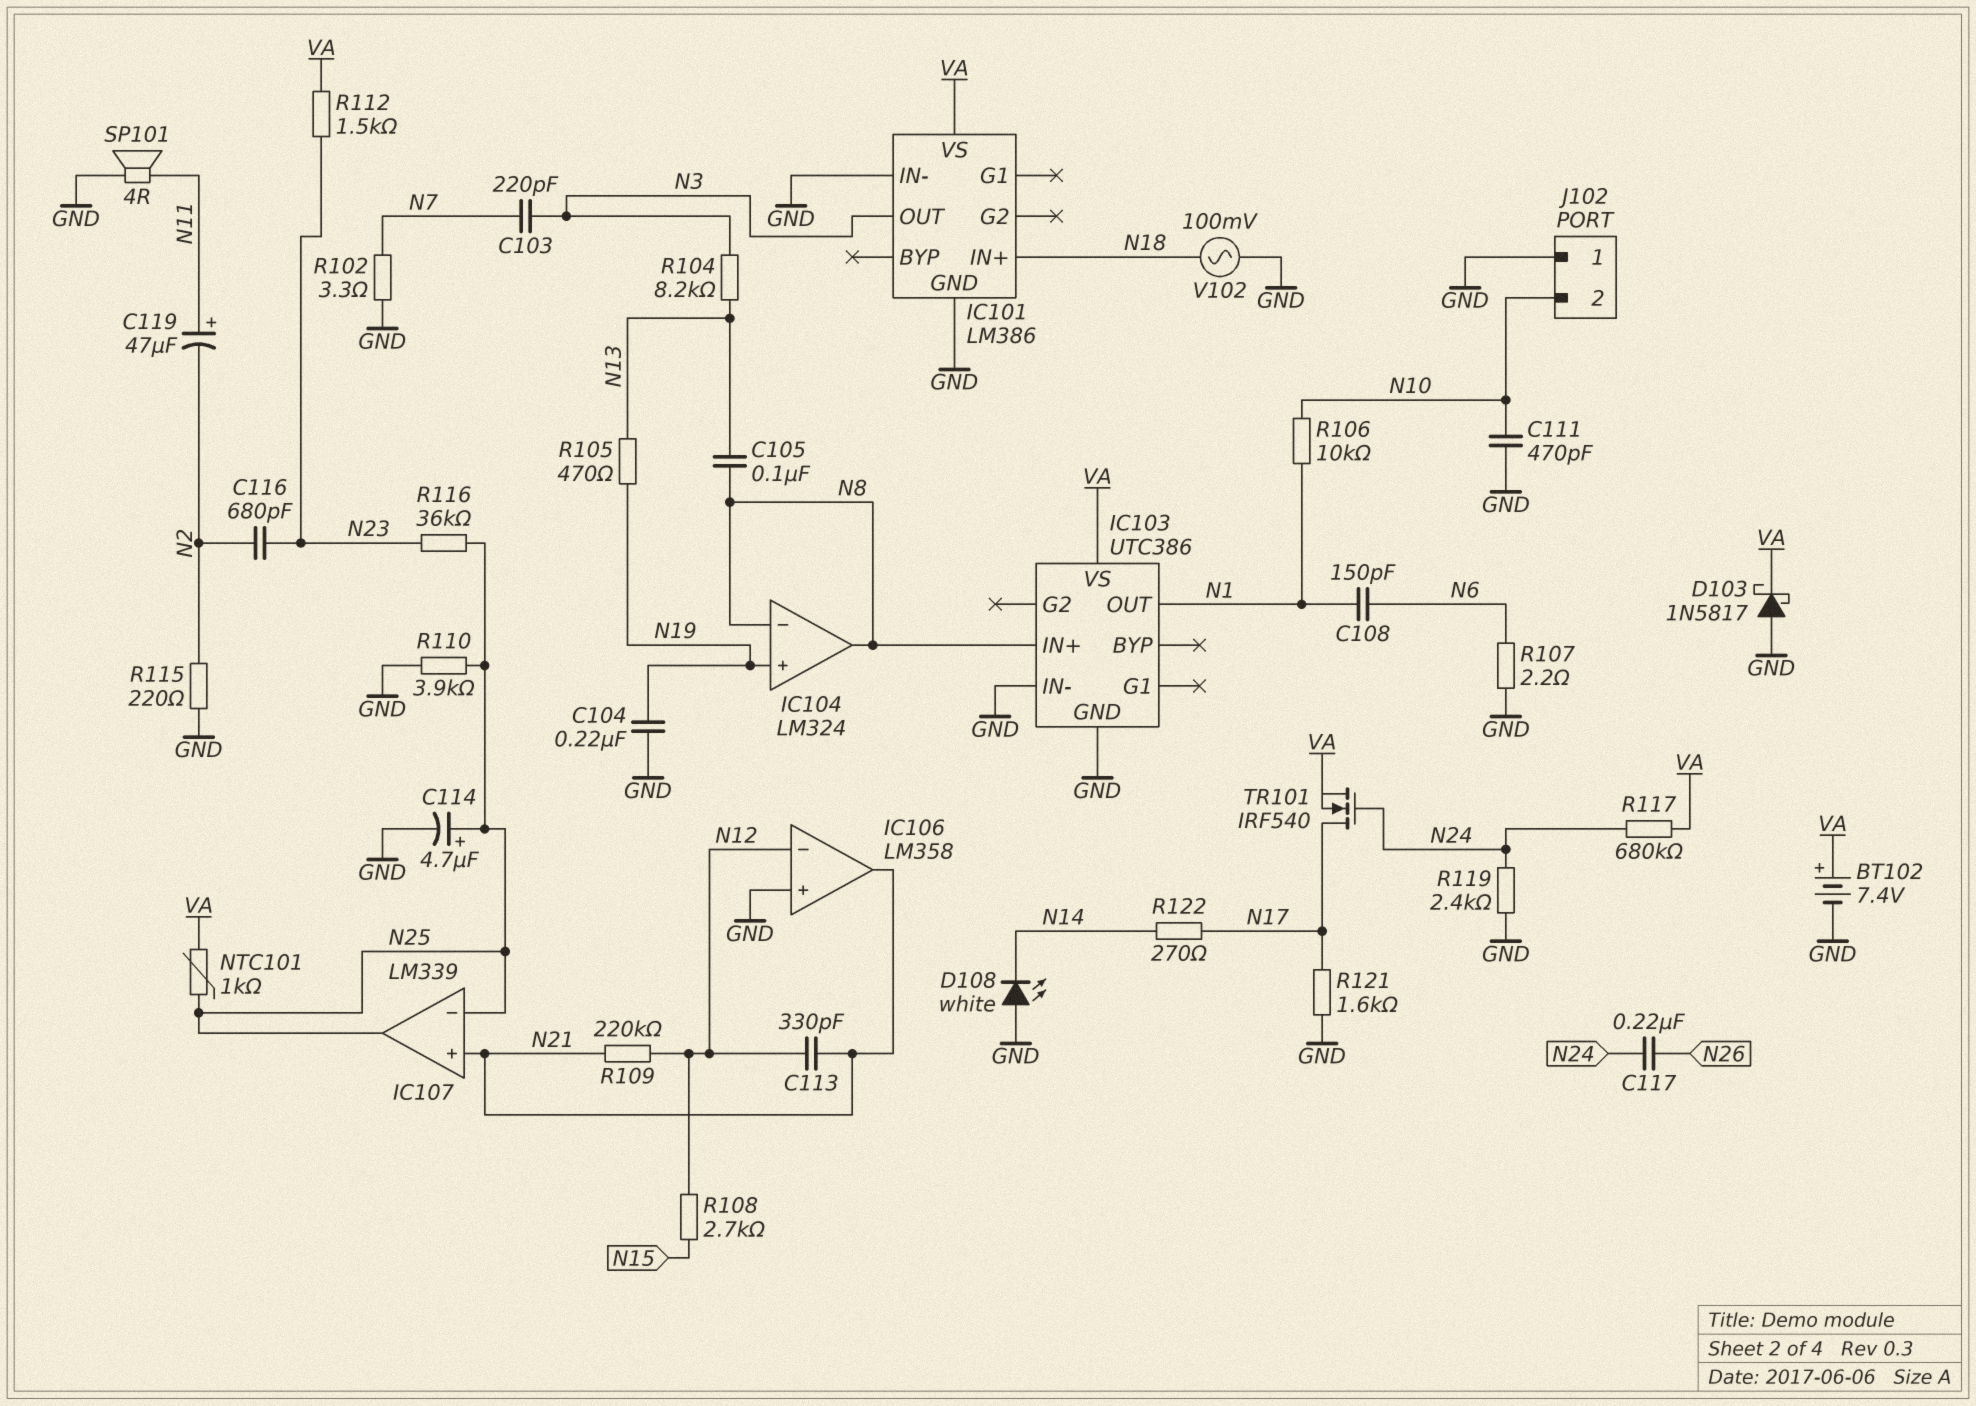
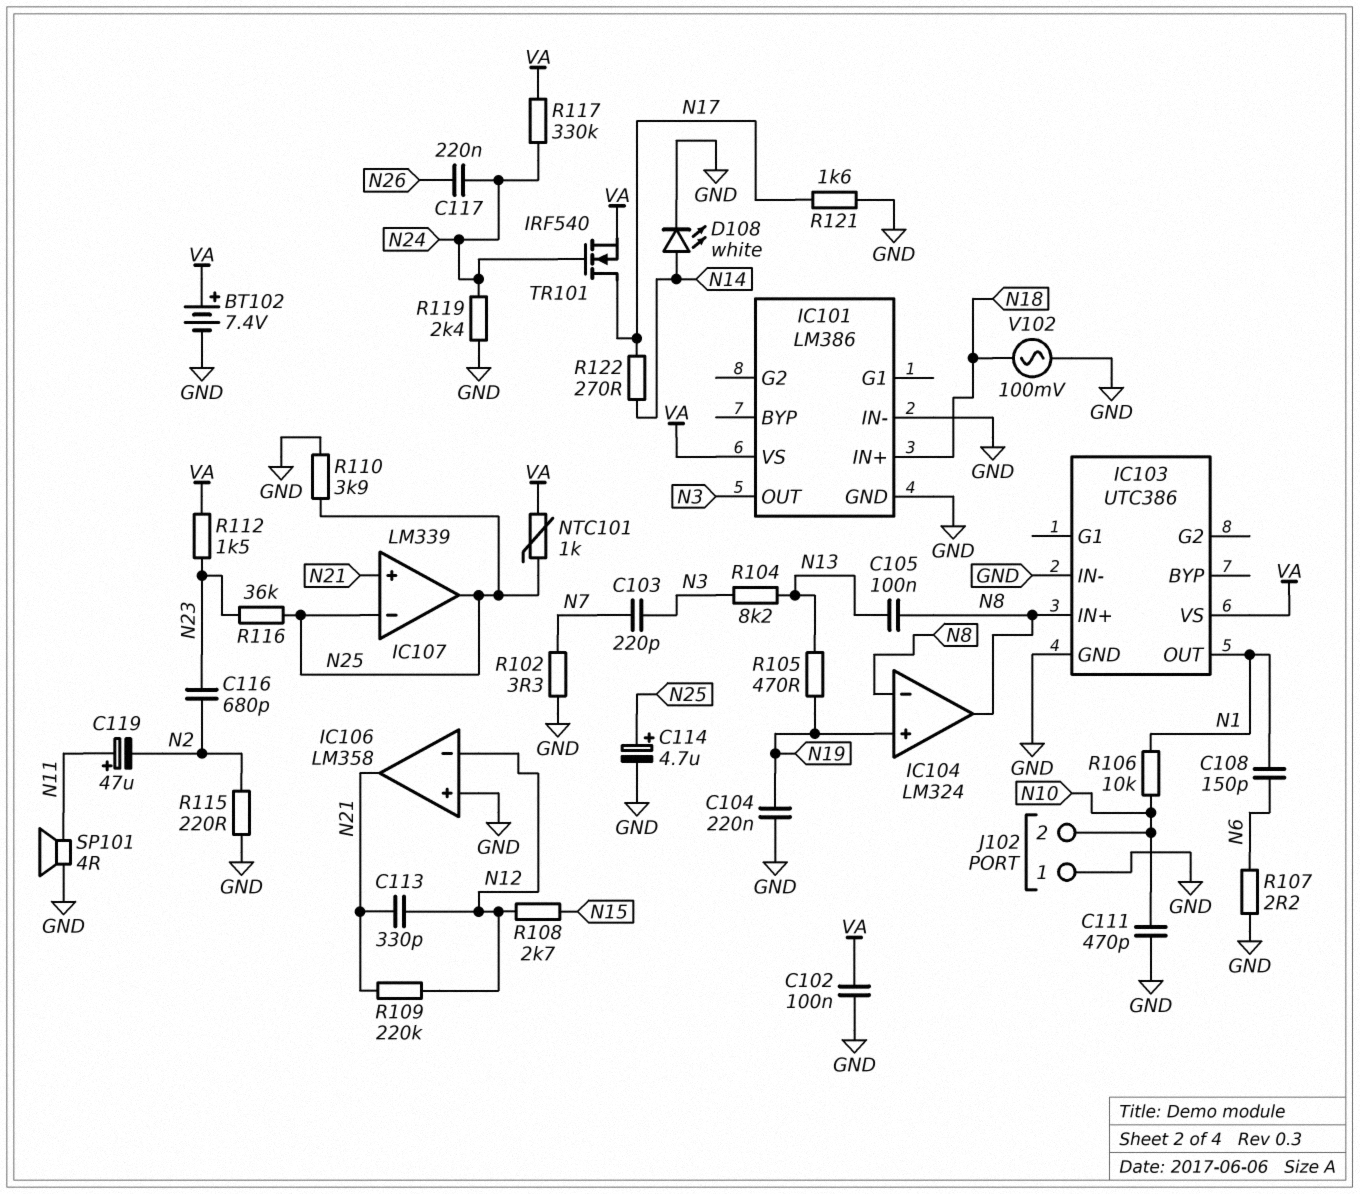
C102: none -> 100nF (GND, VA)
D103: schottky 1N5817 (A GND, K VA) -> none
D108: LED white (A GND, K N14) -> LED white (A N14, K GND)
R117: 680k (N24, VA) -> 330k (N24, VA)

